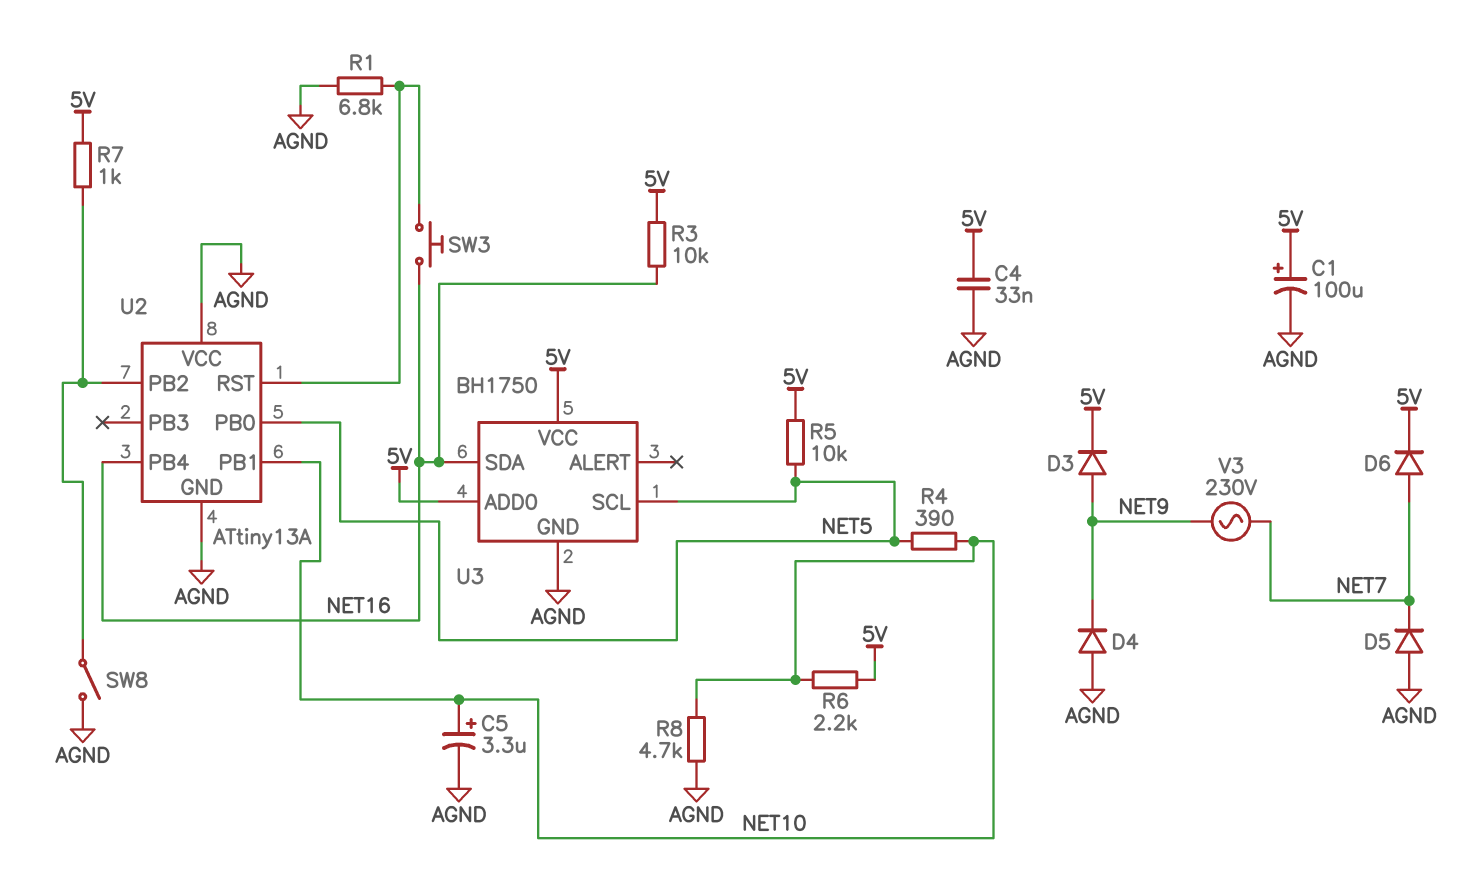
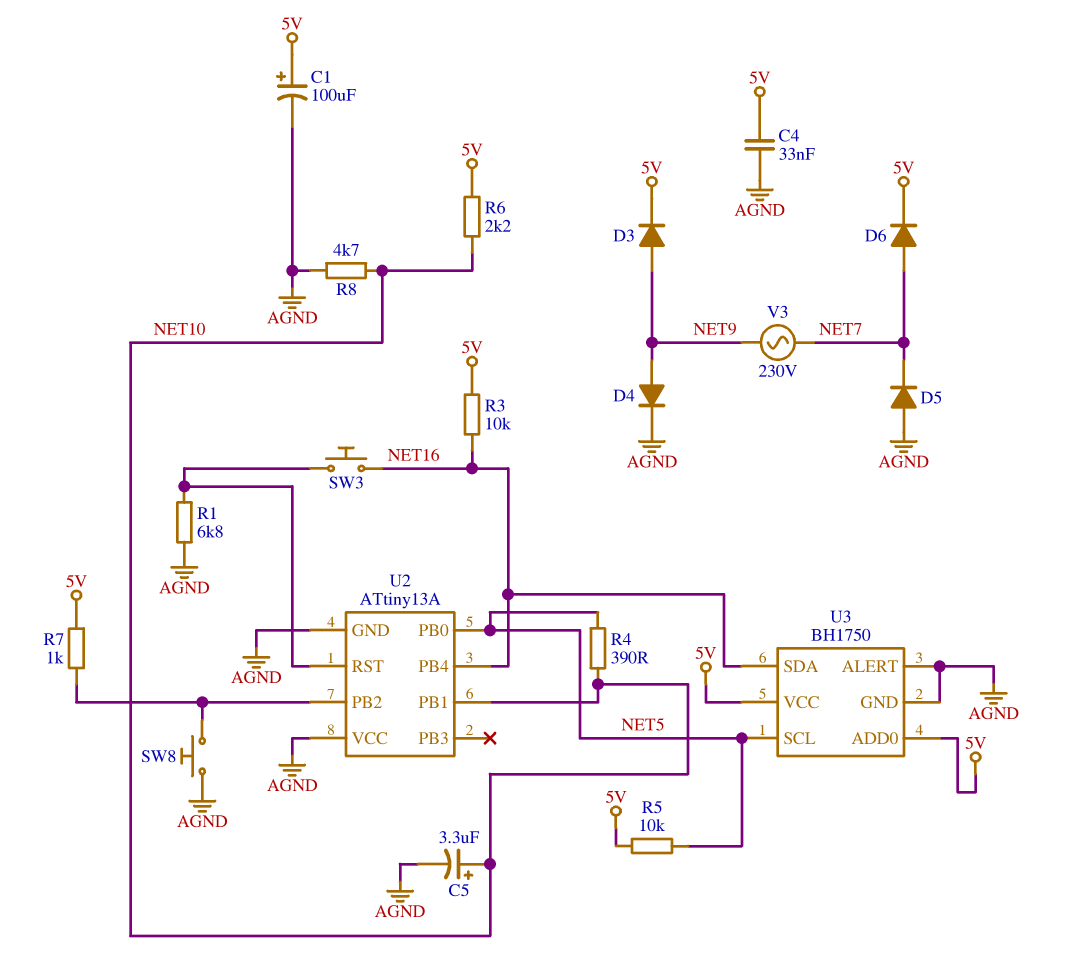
D4: diode (A AGND, K NET9) -> diode (A NET9, K AGND)
SW8: switch (AGND, U2/PB2) -> button (AGND, U2/PB2)
U3 pin ALERT: none -> AGND

